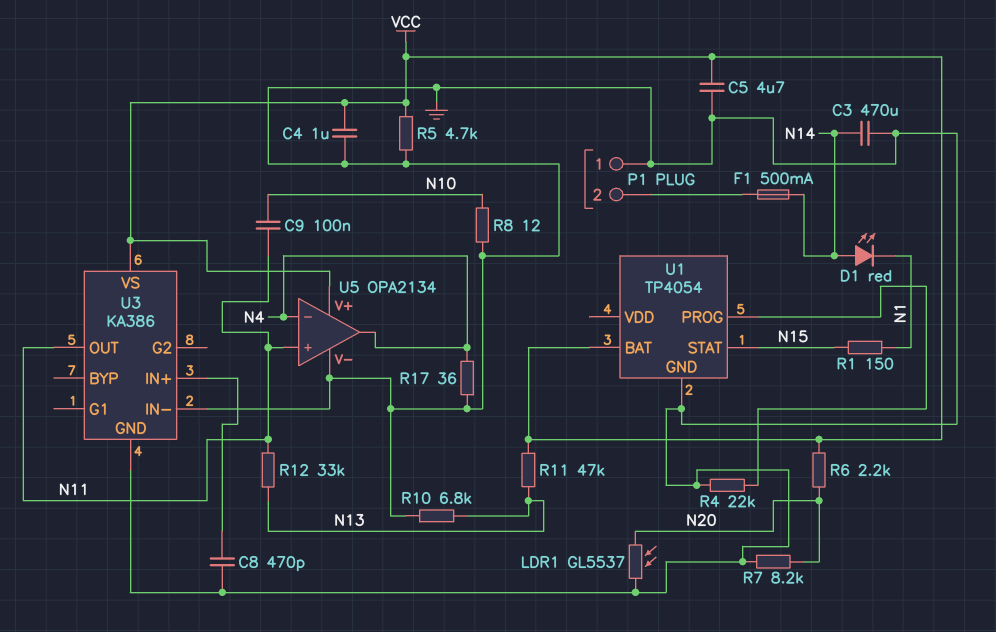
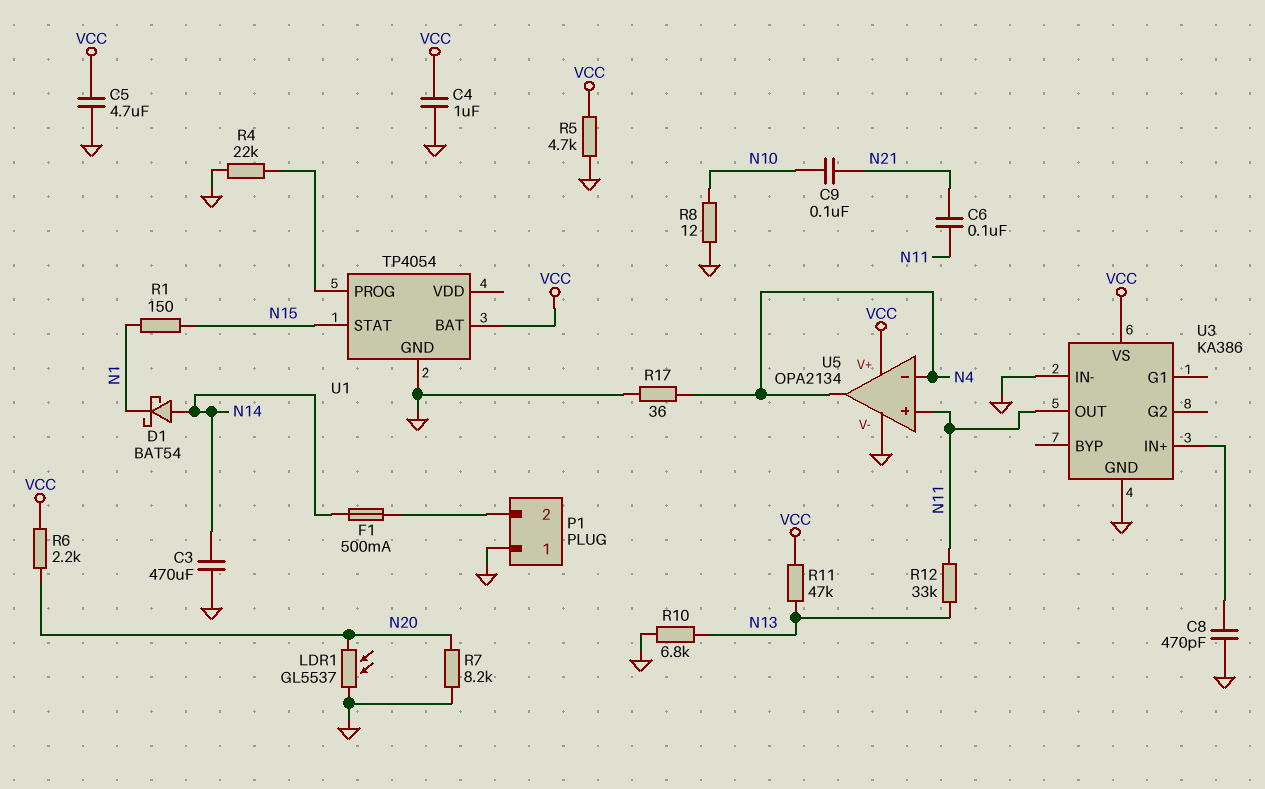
C6: none -> 100nF (N11, N21)
C9: 100nF (N10, N11) -> 100nF (N10, N21)
D1: LED red (A N14, K N1) -> schottky BAT54 (A N14, K N1)

